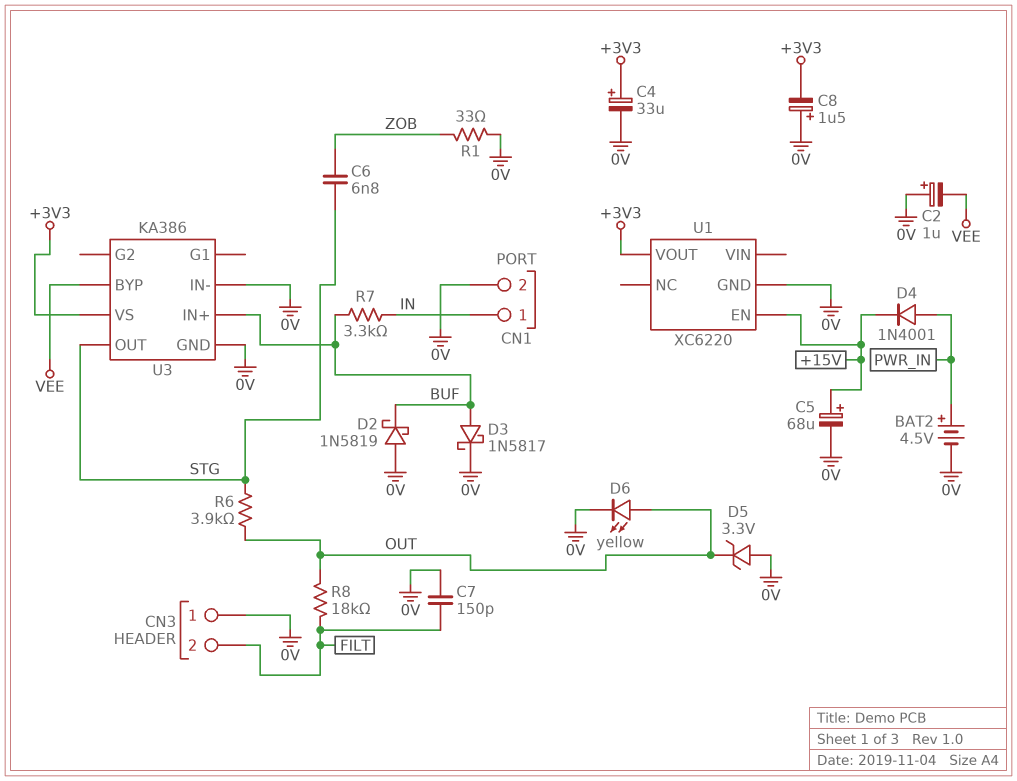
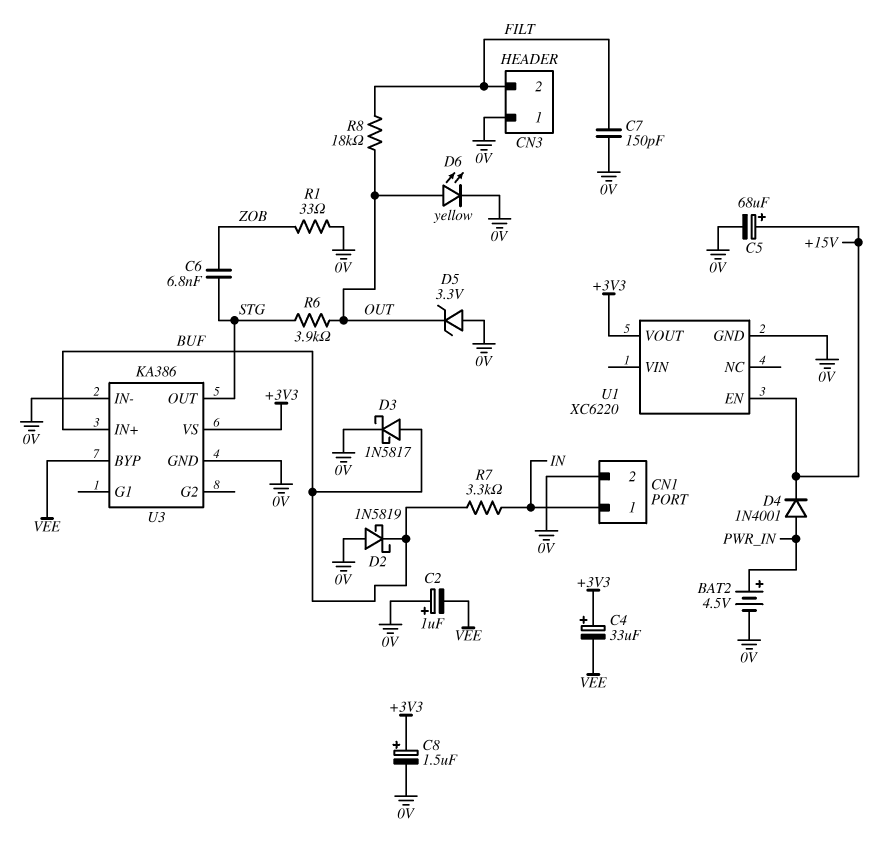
C4: 33uF (plus +3V3, minus 0V) -> 33uF (plus +3V3, minus VEE)
C8: 1.5uF (plus 0V, minus +3V3) -> 1.5uF (plus +3V3, minus 0V)

